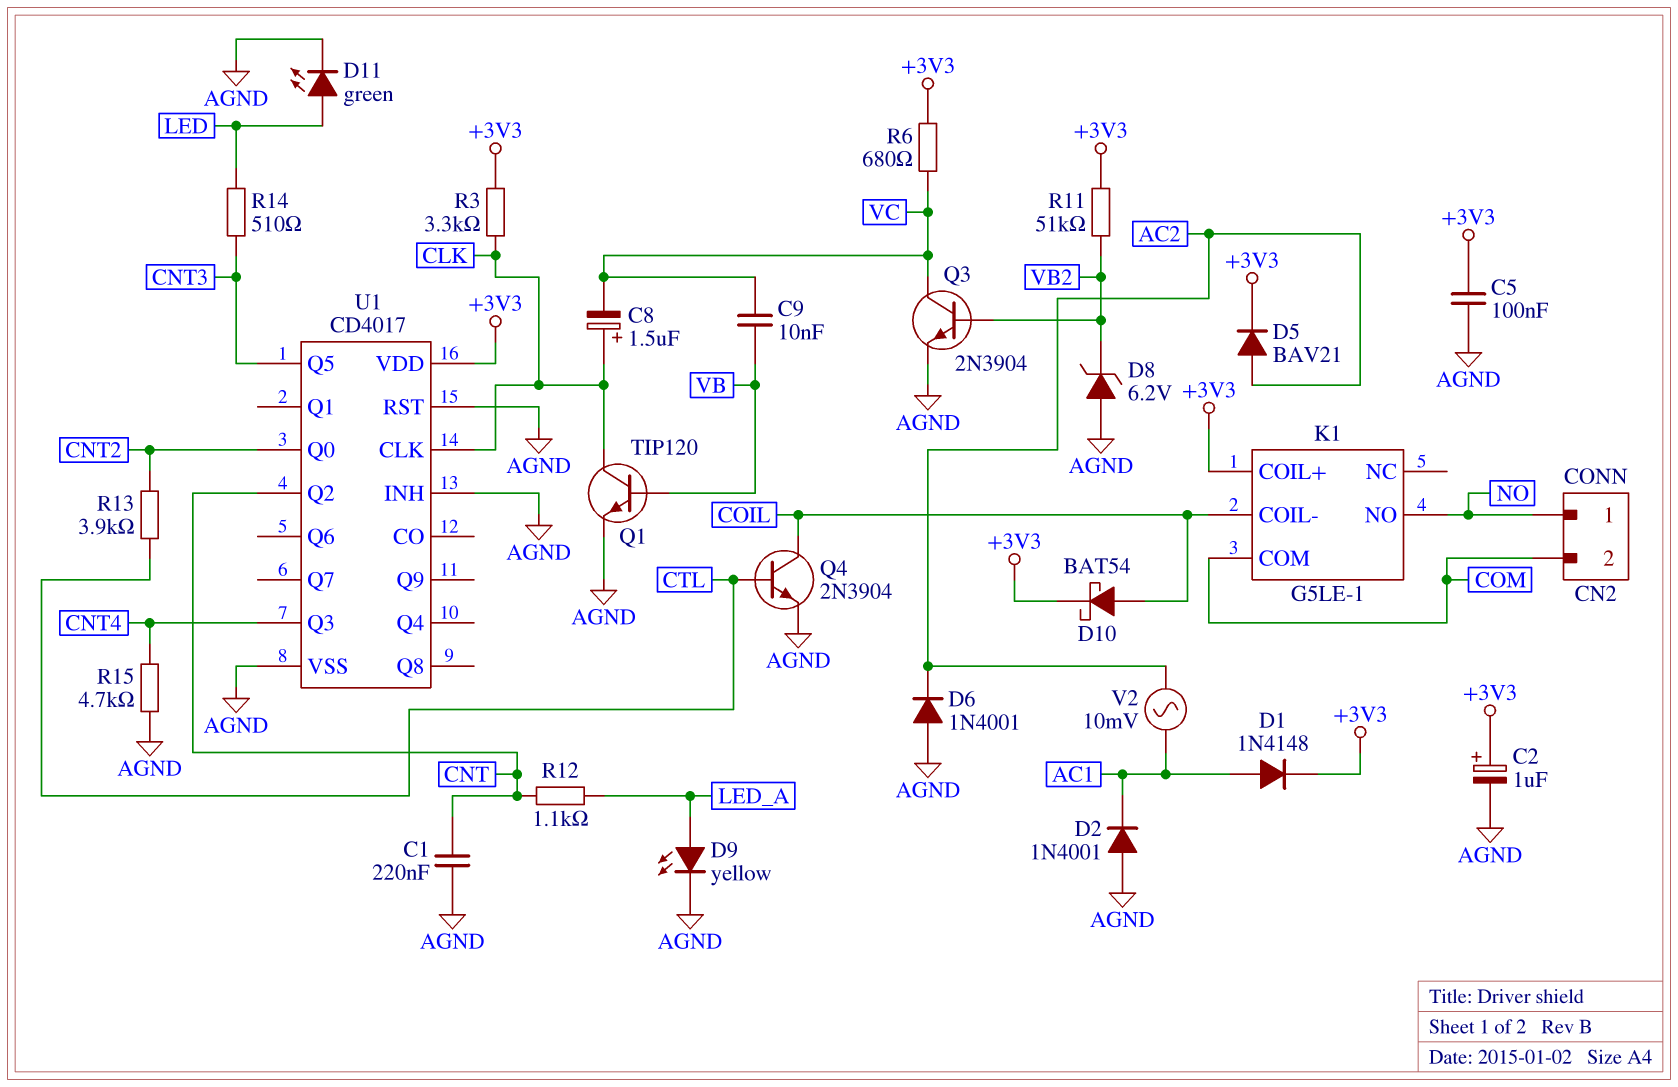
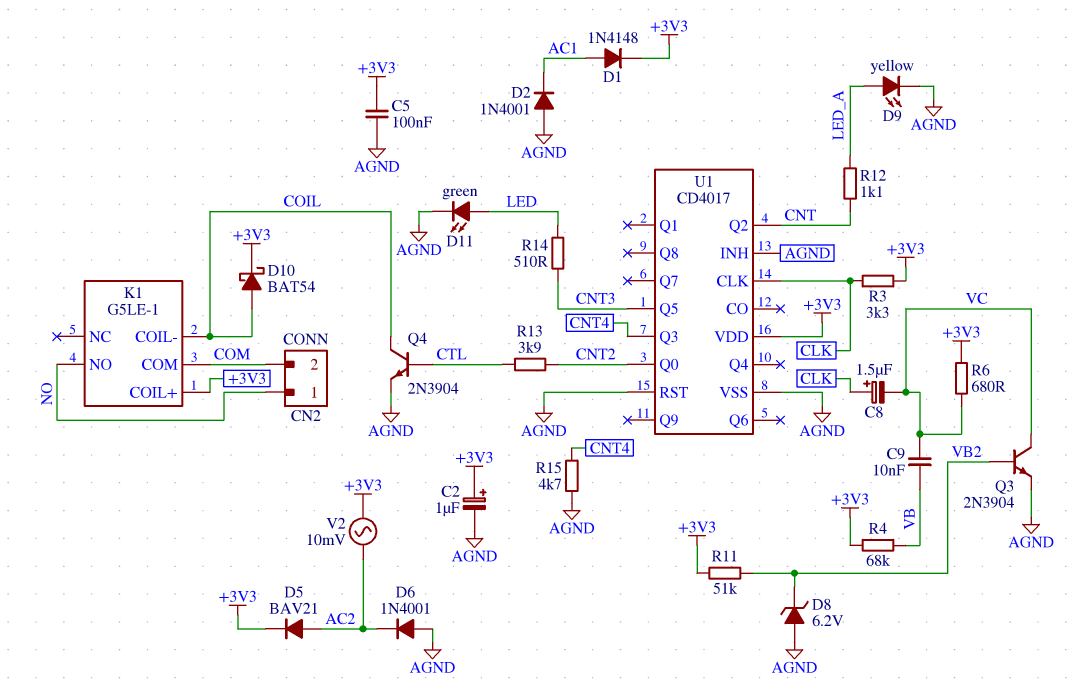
C1: 220nF (AGND, CNT) -> none
Q1: NPN TIP120 (B VB, C CLK, E AGND) -> none
R4: none -> 68k (+3V3, VB)
V2: AC 10mV (AC1, AC2) -> AC 10mV (+3V3, AC2)

